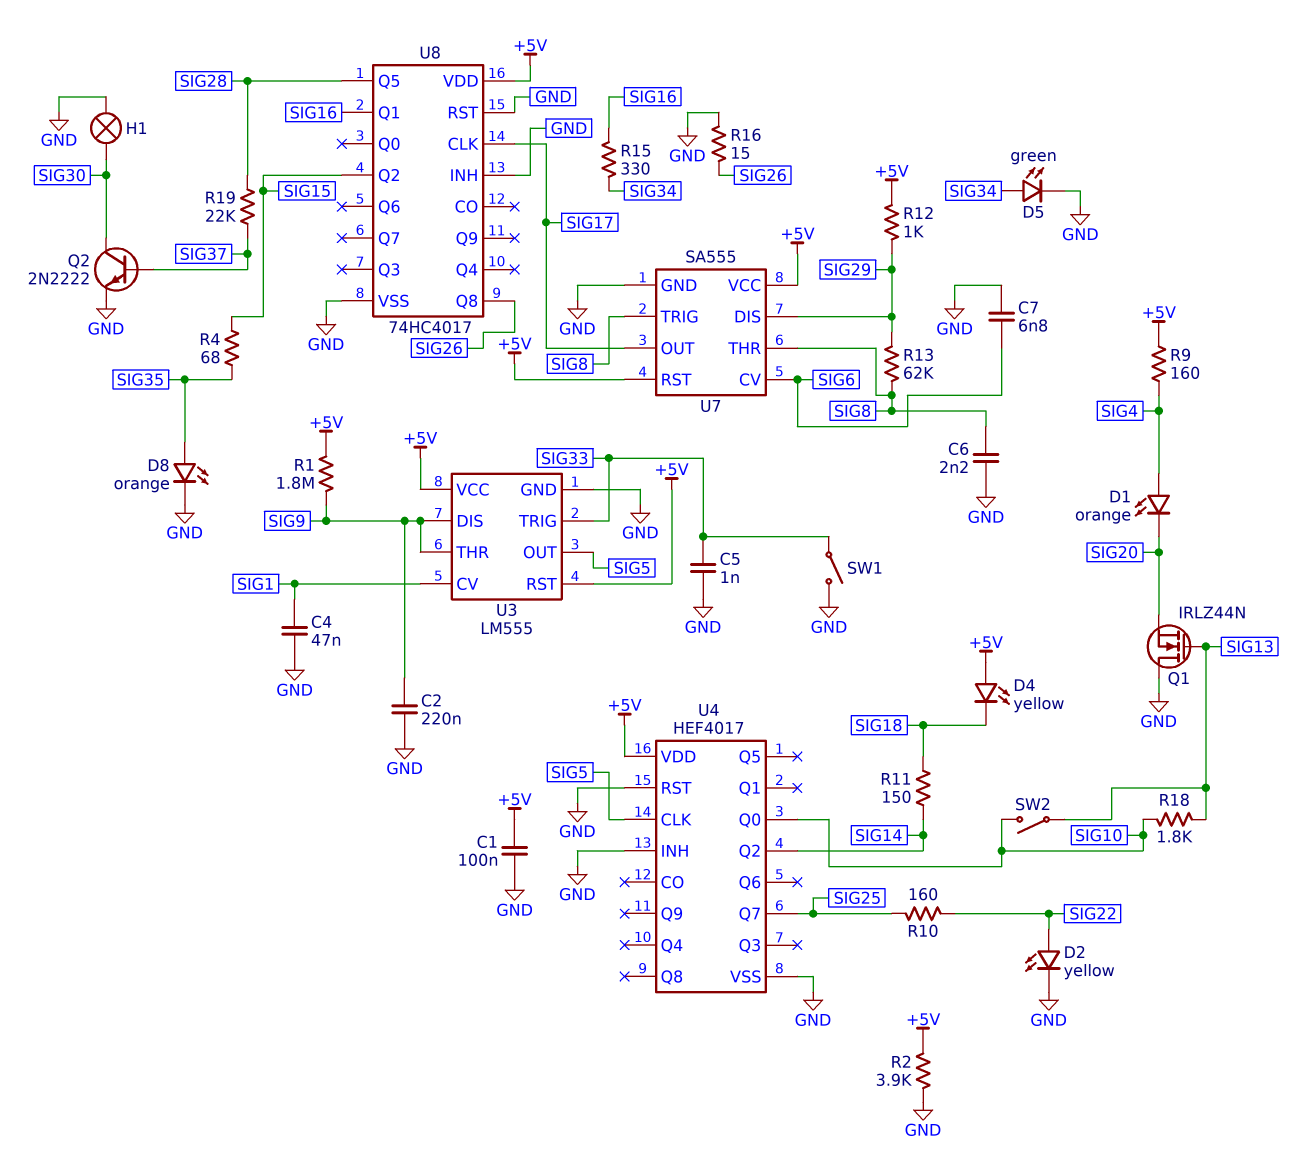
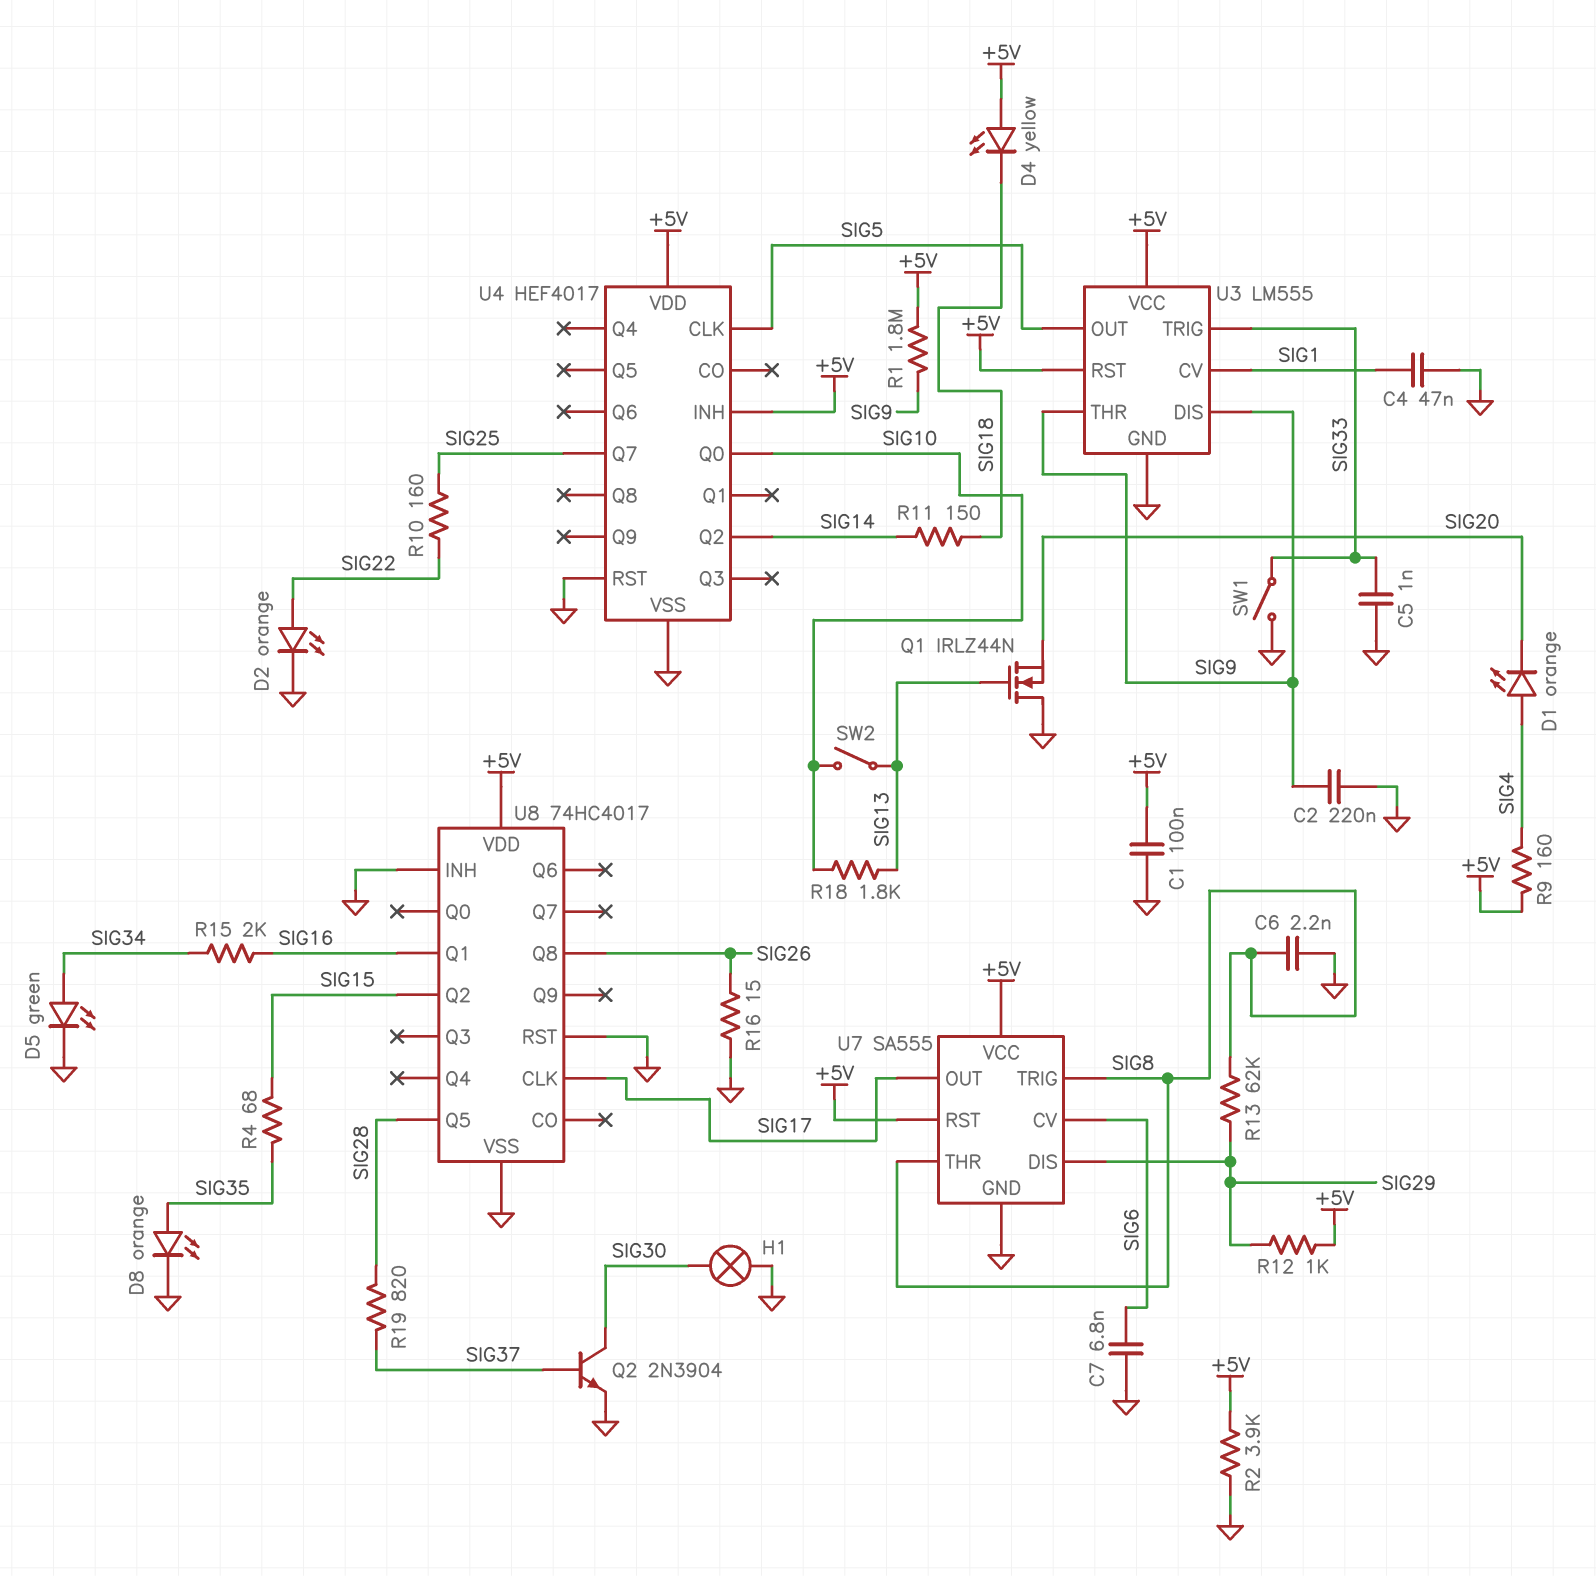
D2: LED yellow (A SIG22, K GND) -> LED orange (A SIG22, K GND)
Q2: NPN 2N2222 (B SIG37, C SIG30, E GND) -> NPN 2N3904 (B SIG37, C SIG30, E GND)
R15: 330 (SIG16, SIG34) -> 2k (SIG16, SIG34)
R19: 22k (SIG28, SIG37) -> 820 (SIG28, SIG37)
U4 pin INH: GND -> +5V

